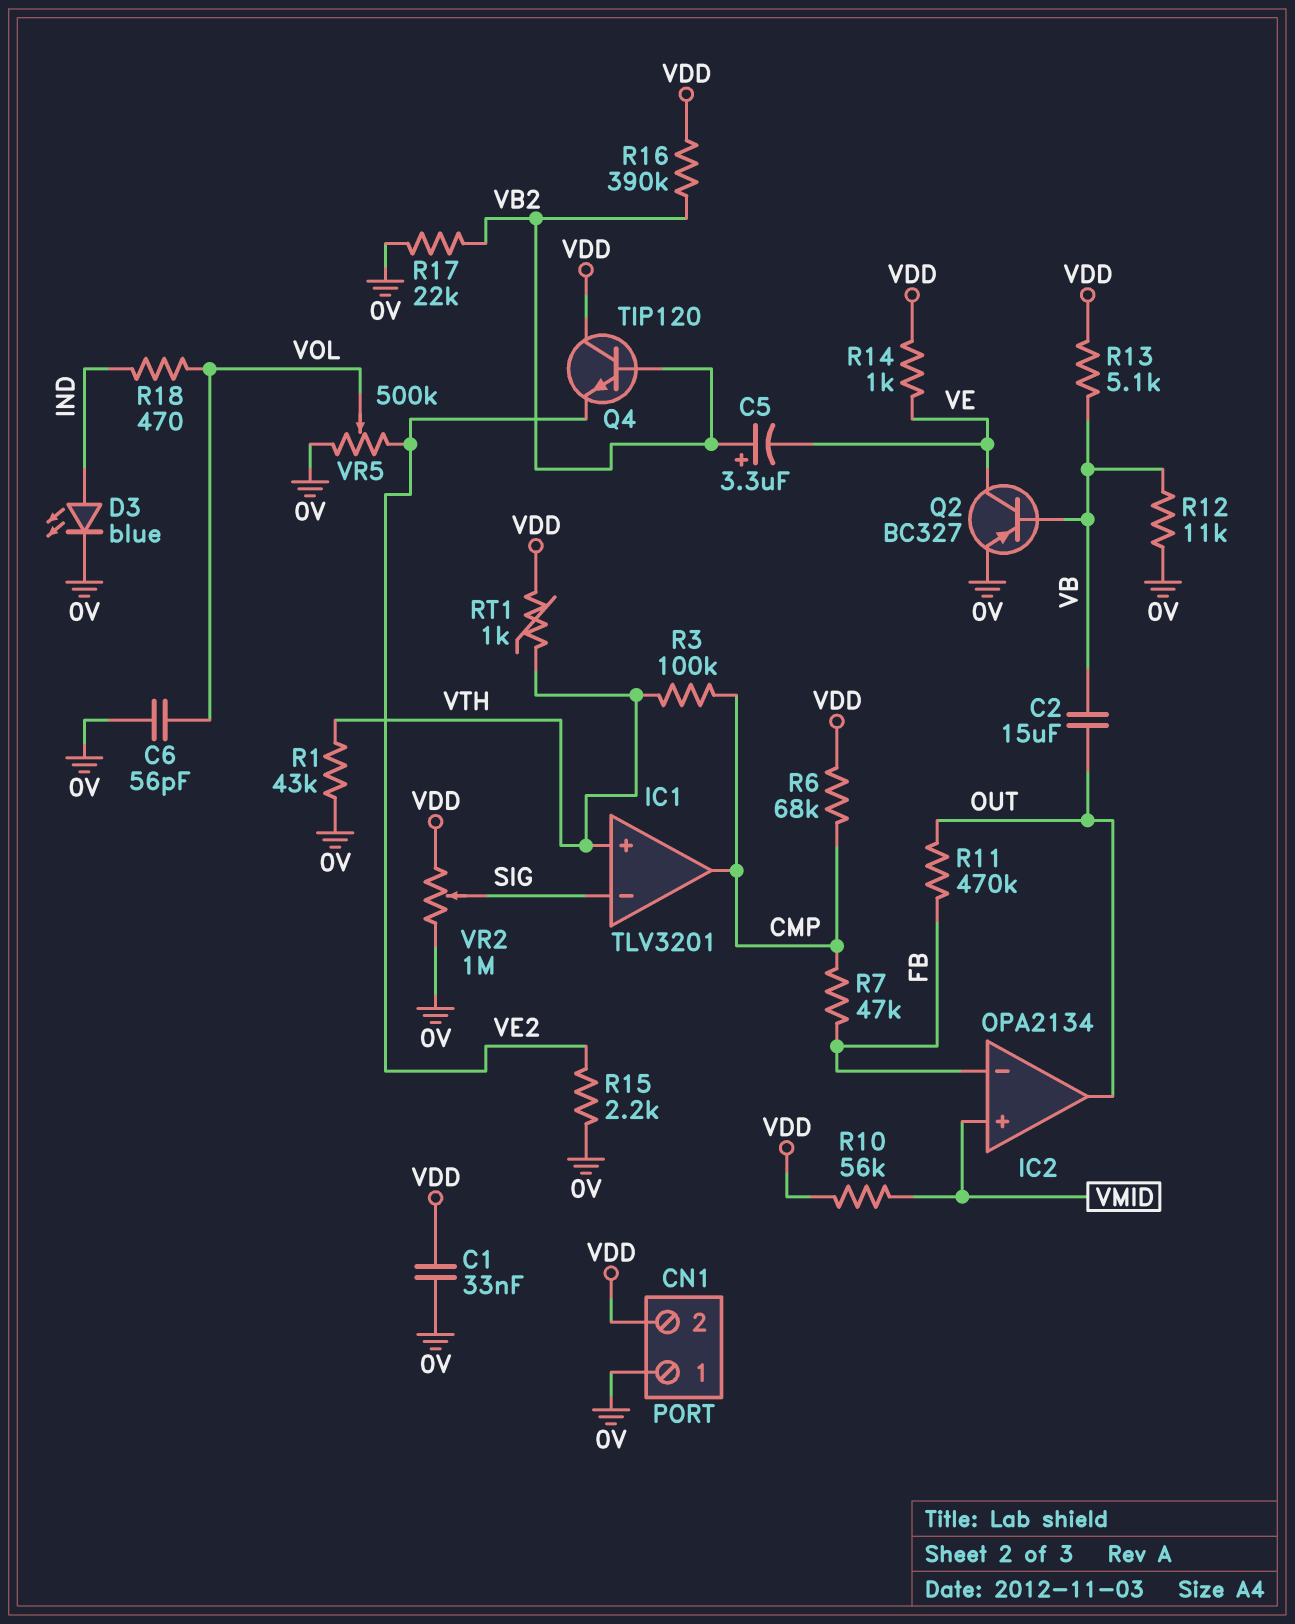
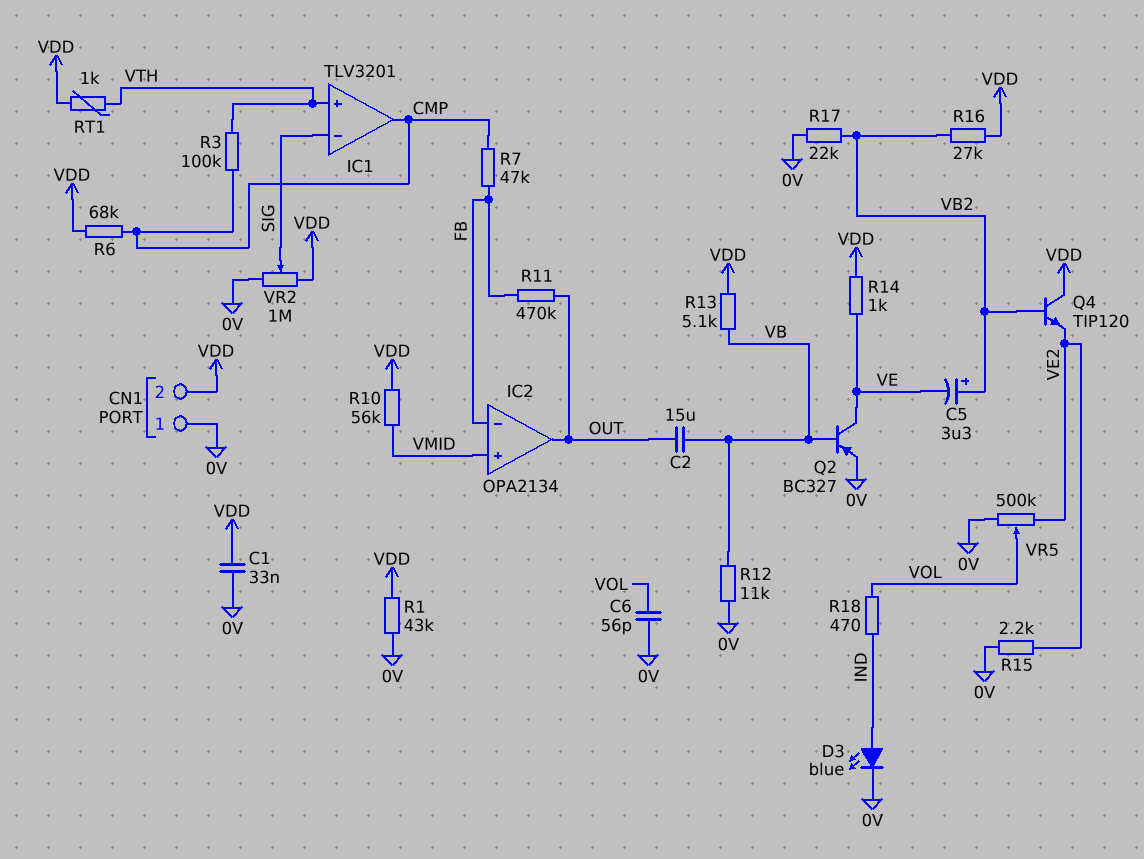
R1: 43k (0V, VTH) -> 43k (0V, VDD)
R16: 390k (VB2, VDD) -> 27k (VB2, VDD)

